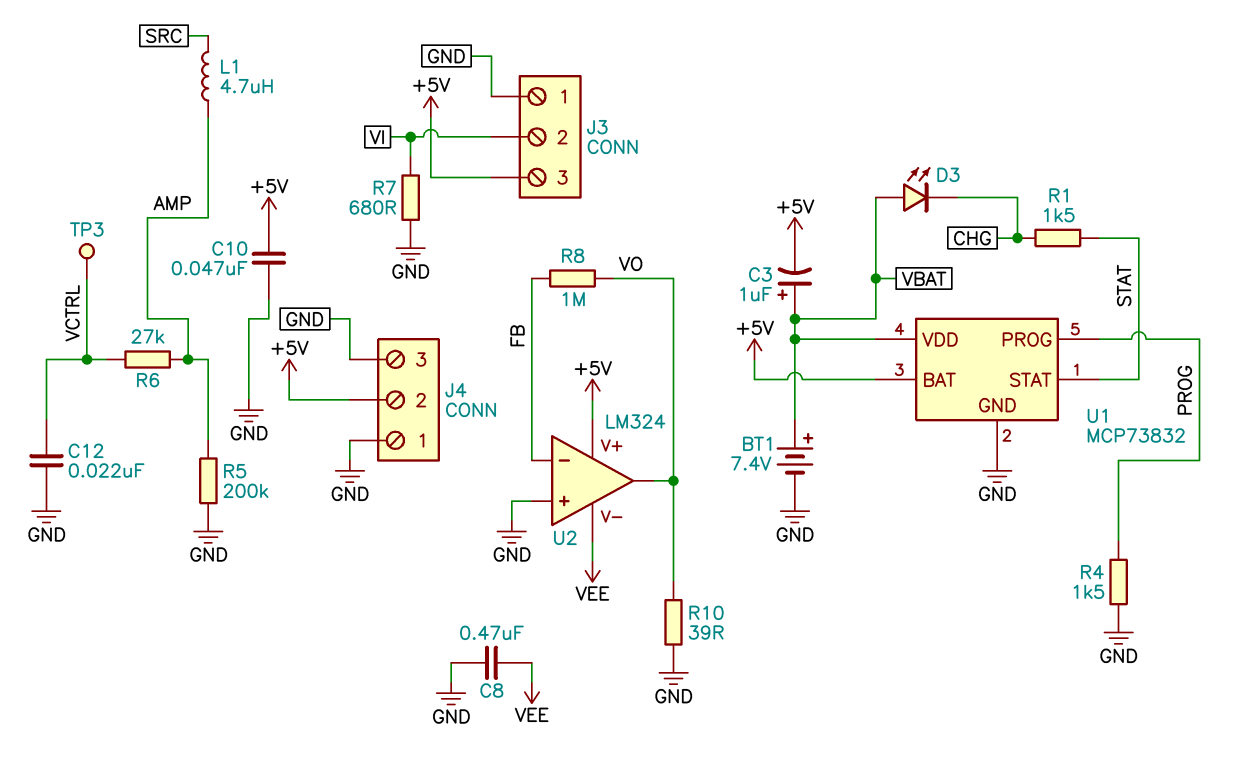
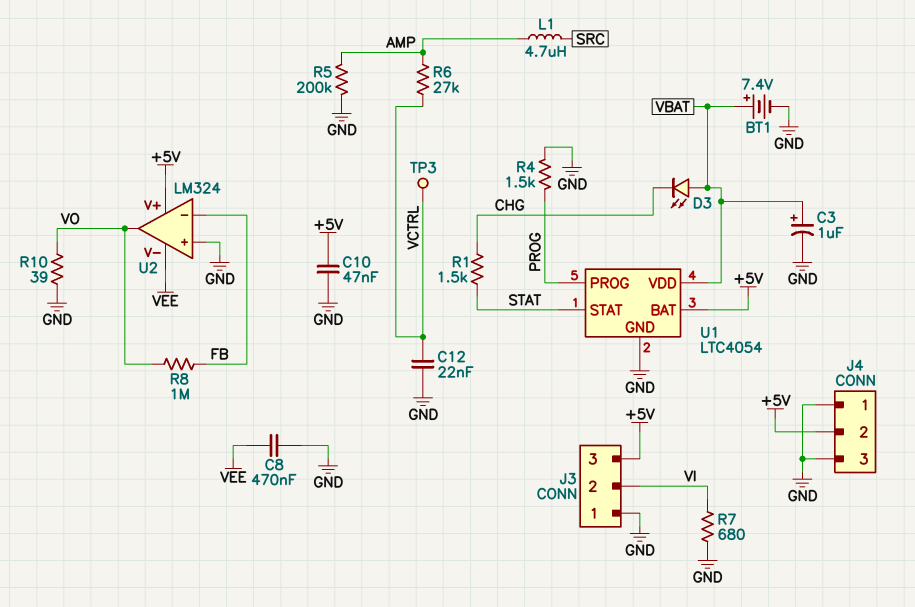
C3: 1uF (plus VBAT, minus +5V) -> 1uF (plus VBAT, minus GND)
U1: MCP73832 -> LTC4054

